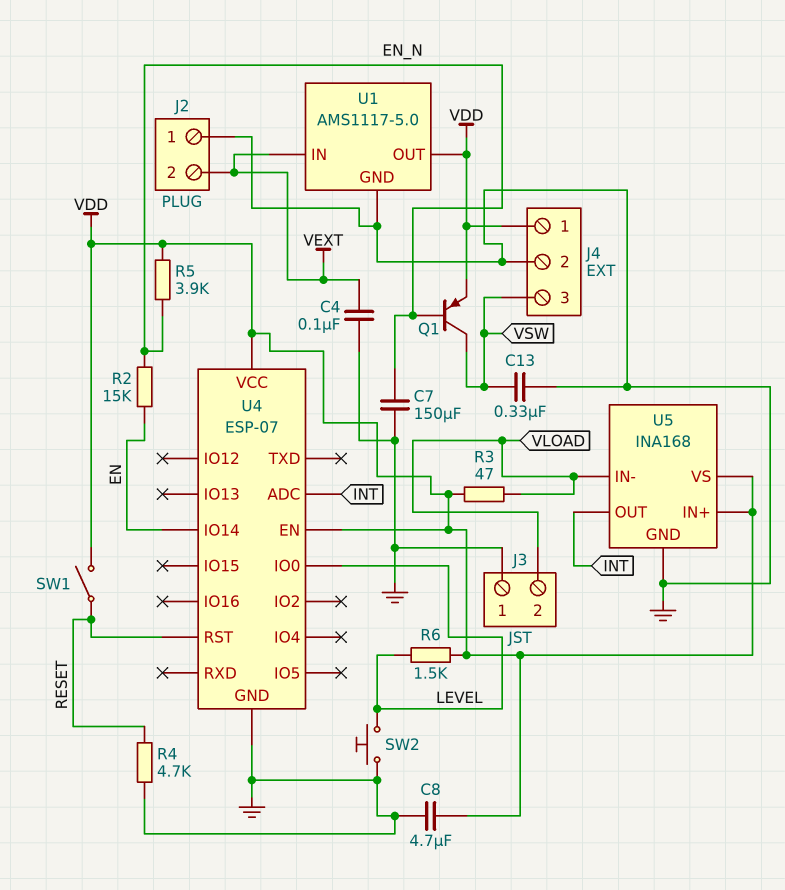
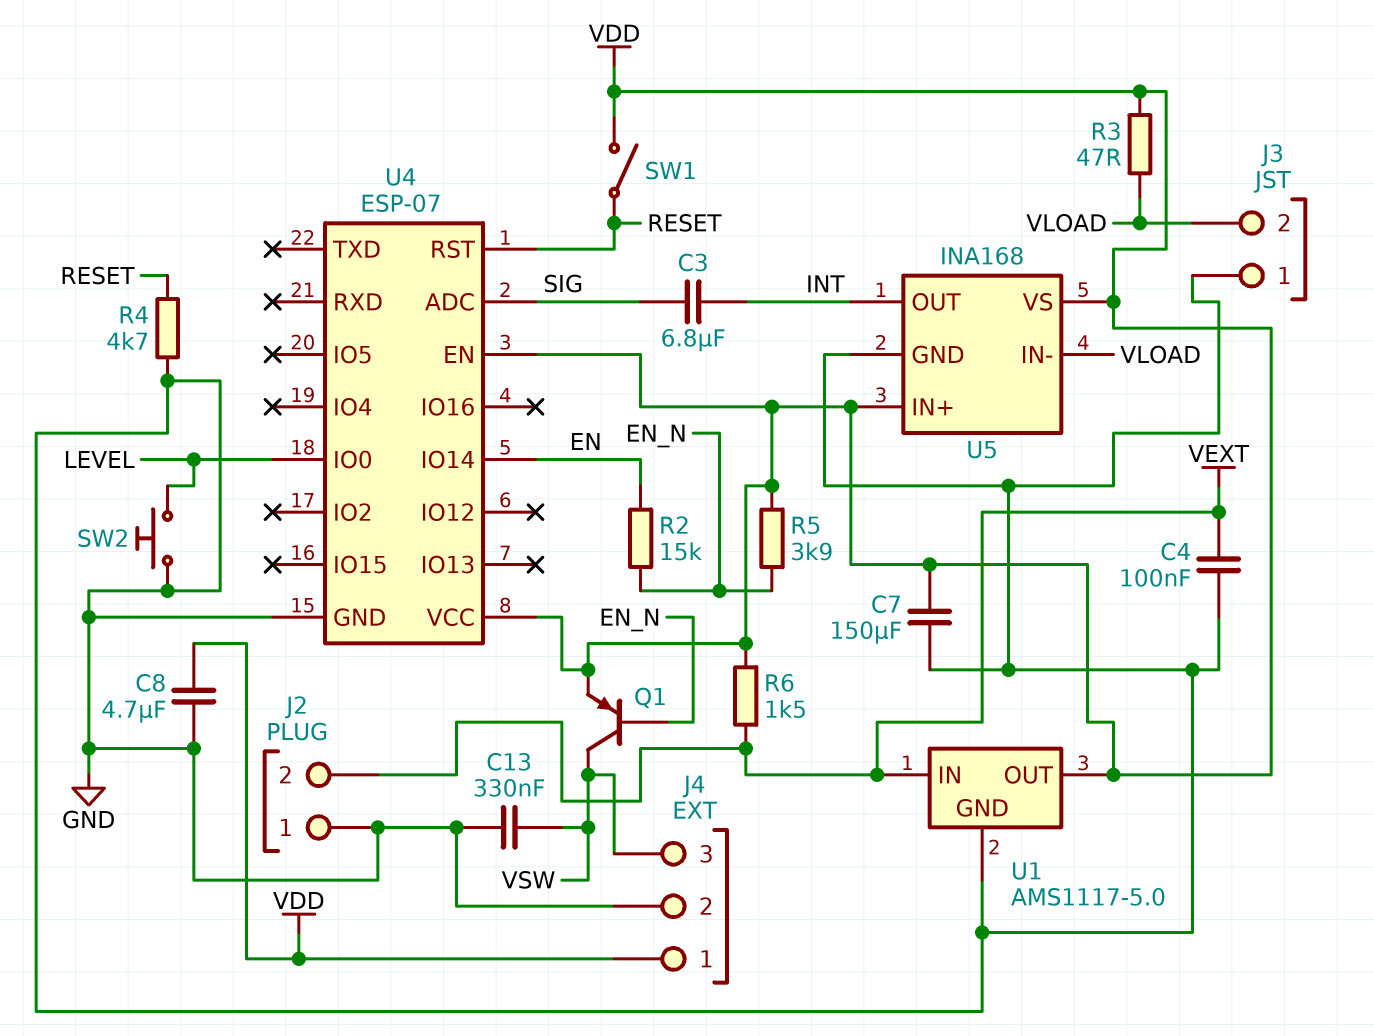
C3: none -> 6.8uF (INT, SIG)
C7: 150uF (EN_N, GND) -> 150uF (GND, VDD)
R6: 1.5k (LEVEL, VDD) -> 1.5k (VDD, VEXT)
U4 pin ADC: INT -> SIG

